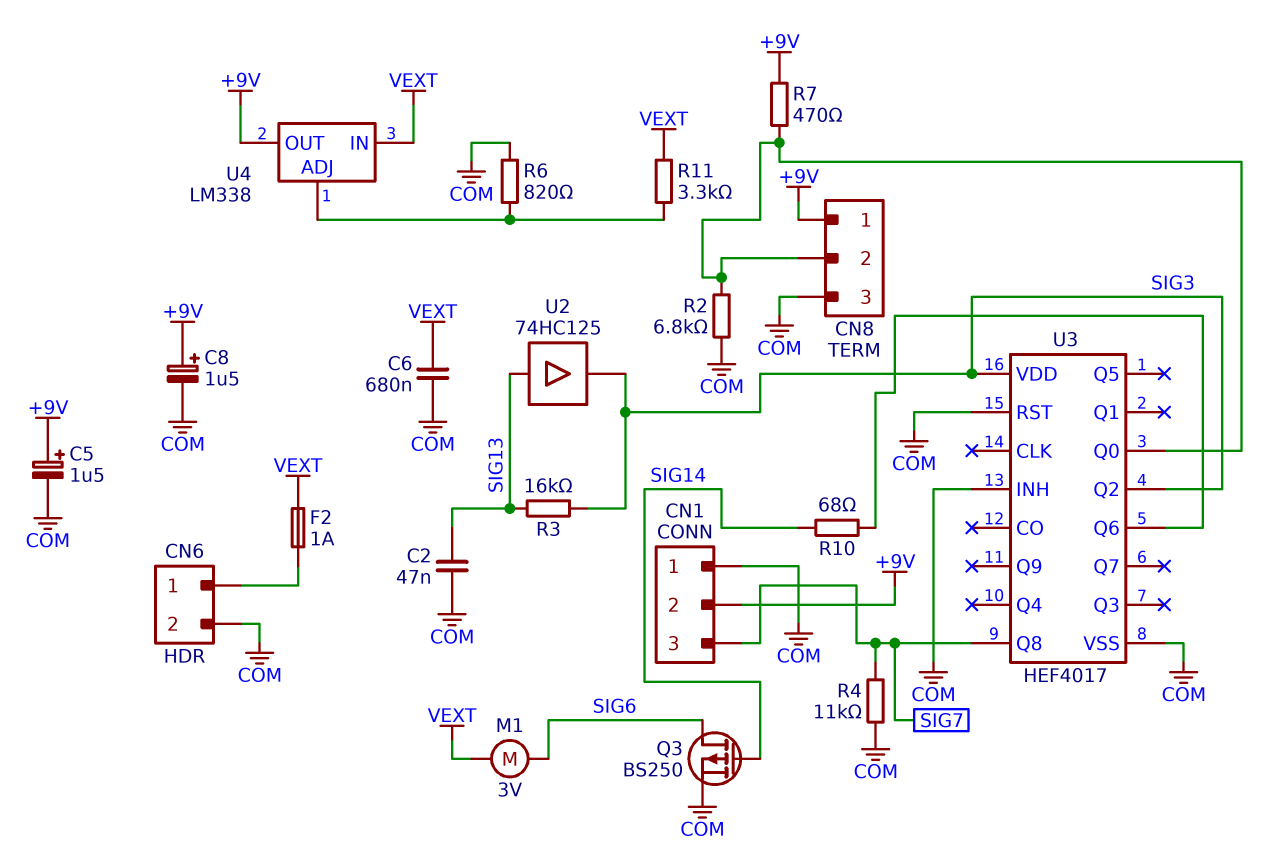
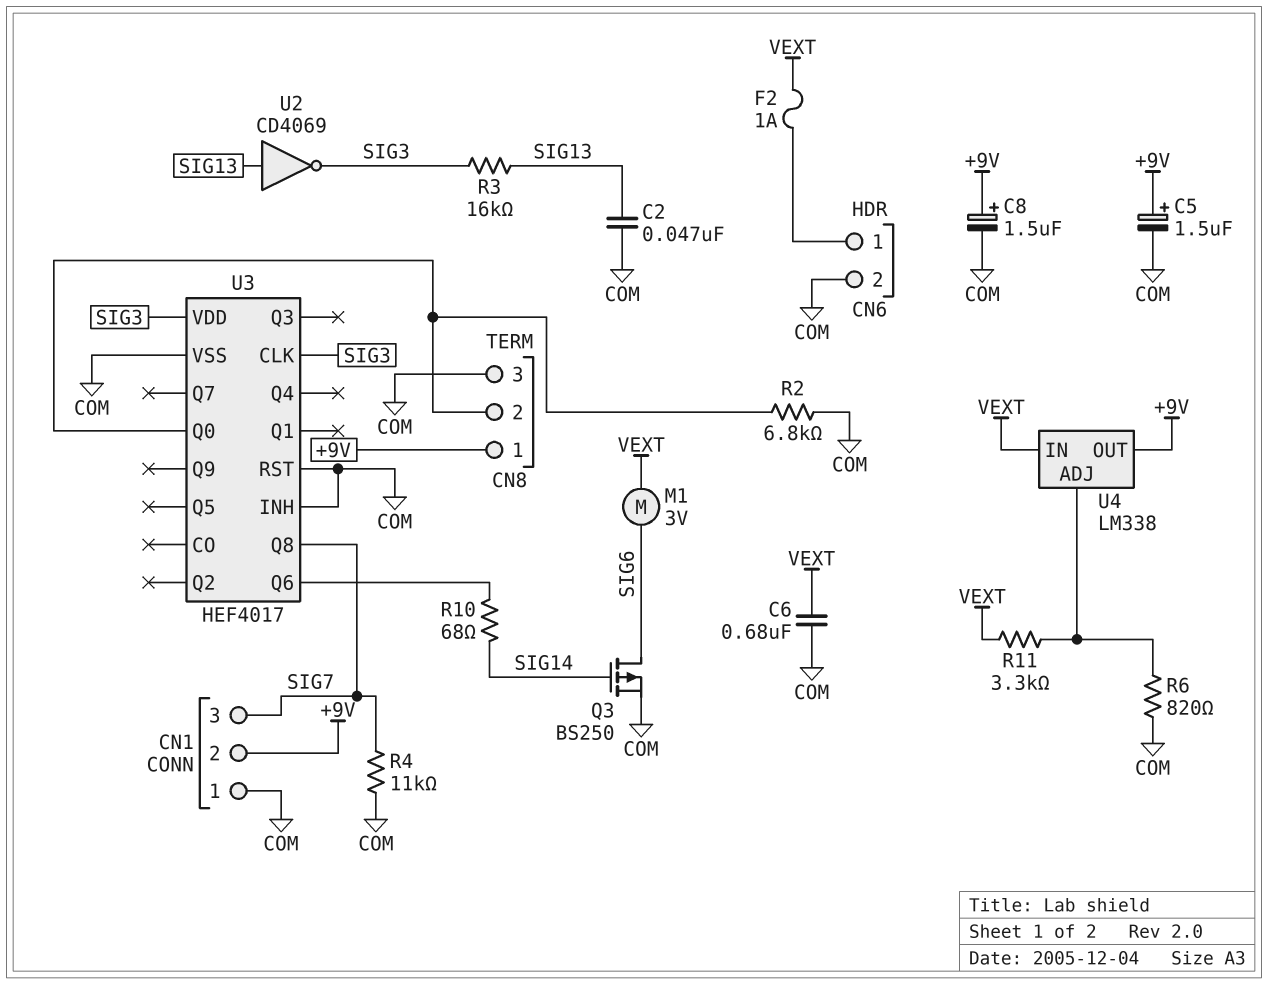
R7: 470 (+9V, CN8/2) -> none
U2: buffer 74HC125 (in SIG13, out SIG3) -> NOT CD4069 (in SIG13, out SIG3)
U3 pin CLK: none -> SIG3
U3 pin Q2: SIG3 -> none

